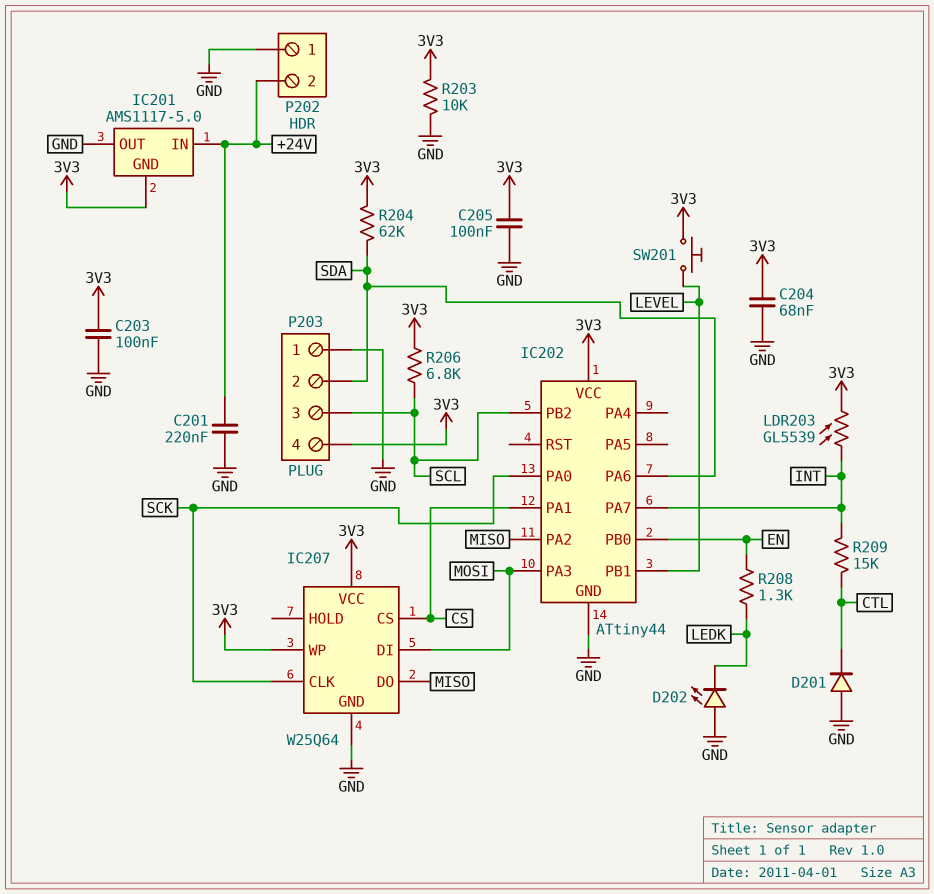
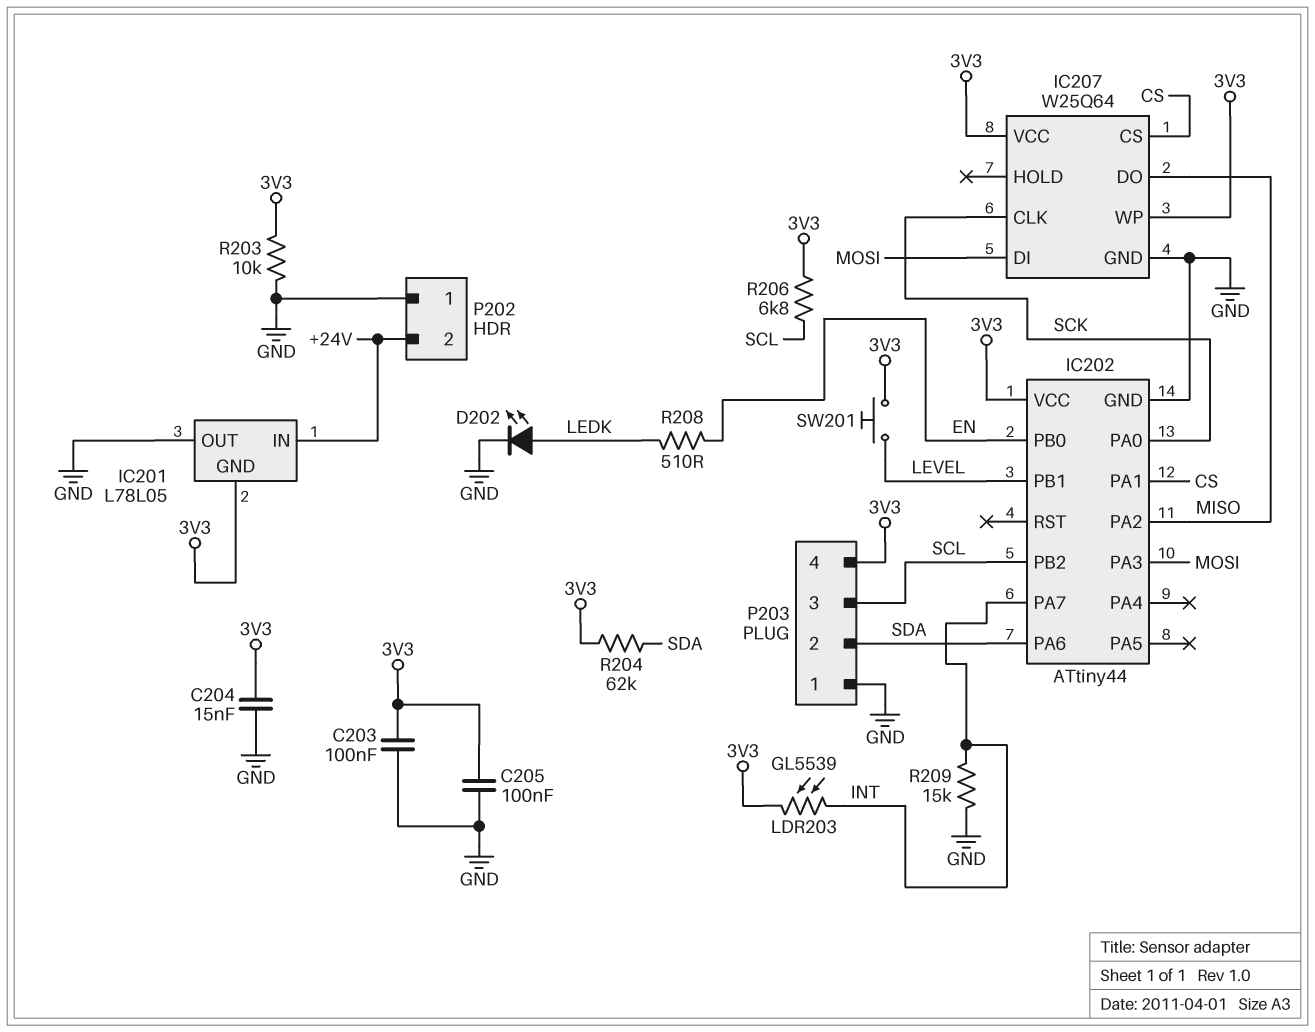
C201: 220nF (+24V, GND) -> none
C204: 68nF (3V3, GND) -> 15nF (3V3, GND)
D201: diode (A GND, K CTL) -> none
D202: LED (A GND, K LEDK) -> LED (A LEDK, K GND)
IC201: AMS1117-5.0 -> L78L05
R208: 1.3k (EN, LEDK) -> 510 (EN, LEDK)
R209: 15k (CTL, INT) -> 15k (GND, INT)

